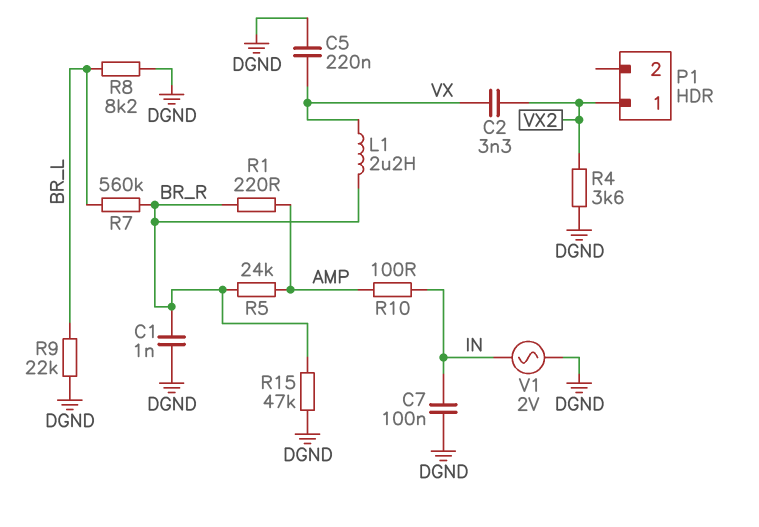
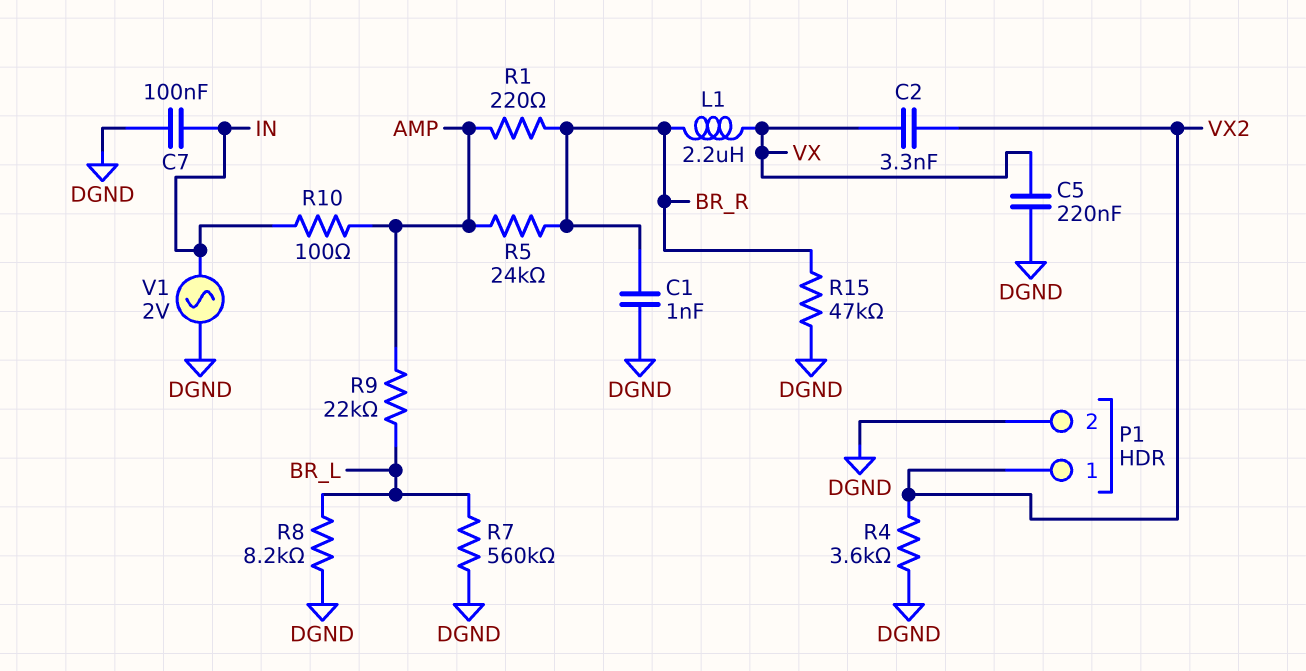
P1 pin 2: none -> DGND
R7: 560k (BR_L, BR_R) -> 560k (BR_L, DGND)
R9: 22k (BR_L, DGND) -> 22k (AMP, BR_L)

